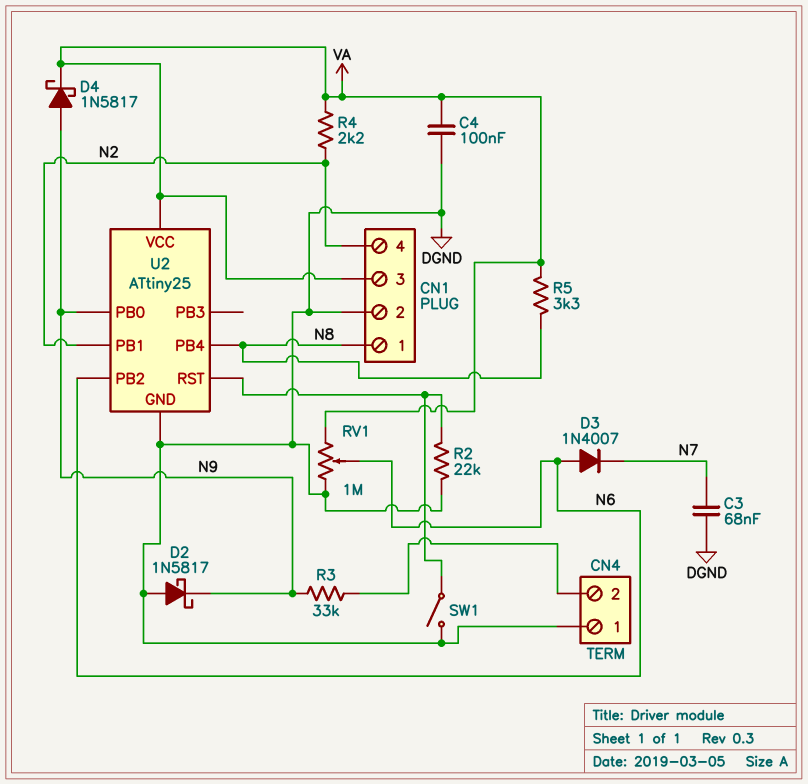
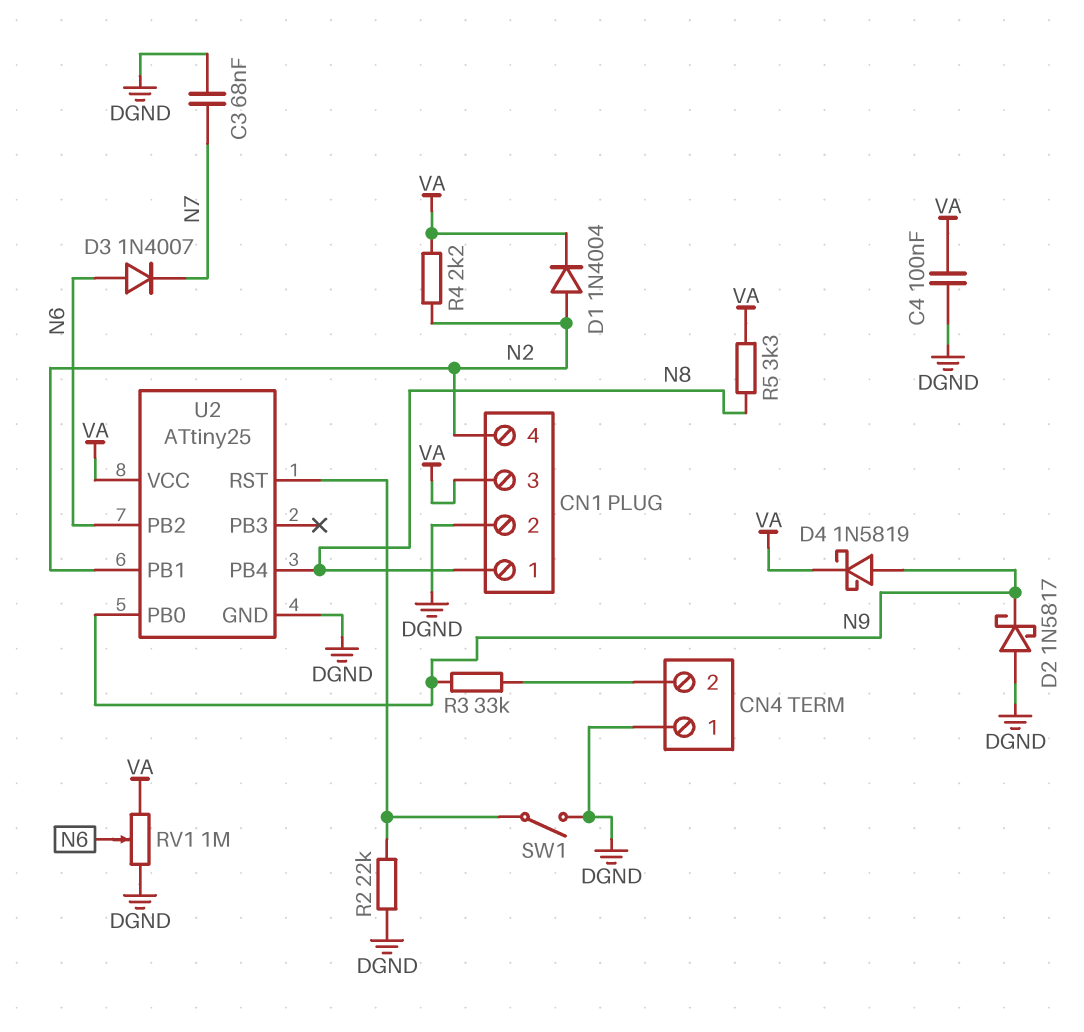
D1: none -> diode 1N4004 (A N2, K VA)
D4: schottky 1N5817 (A N9, K VA) -> schottky 1N5819 (A N9, K VA)

